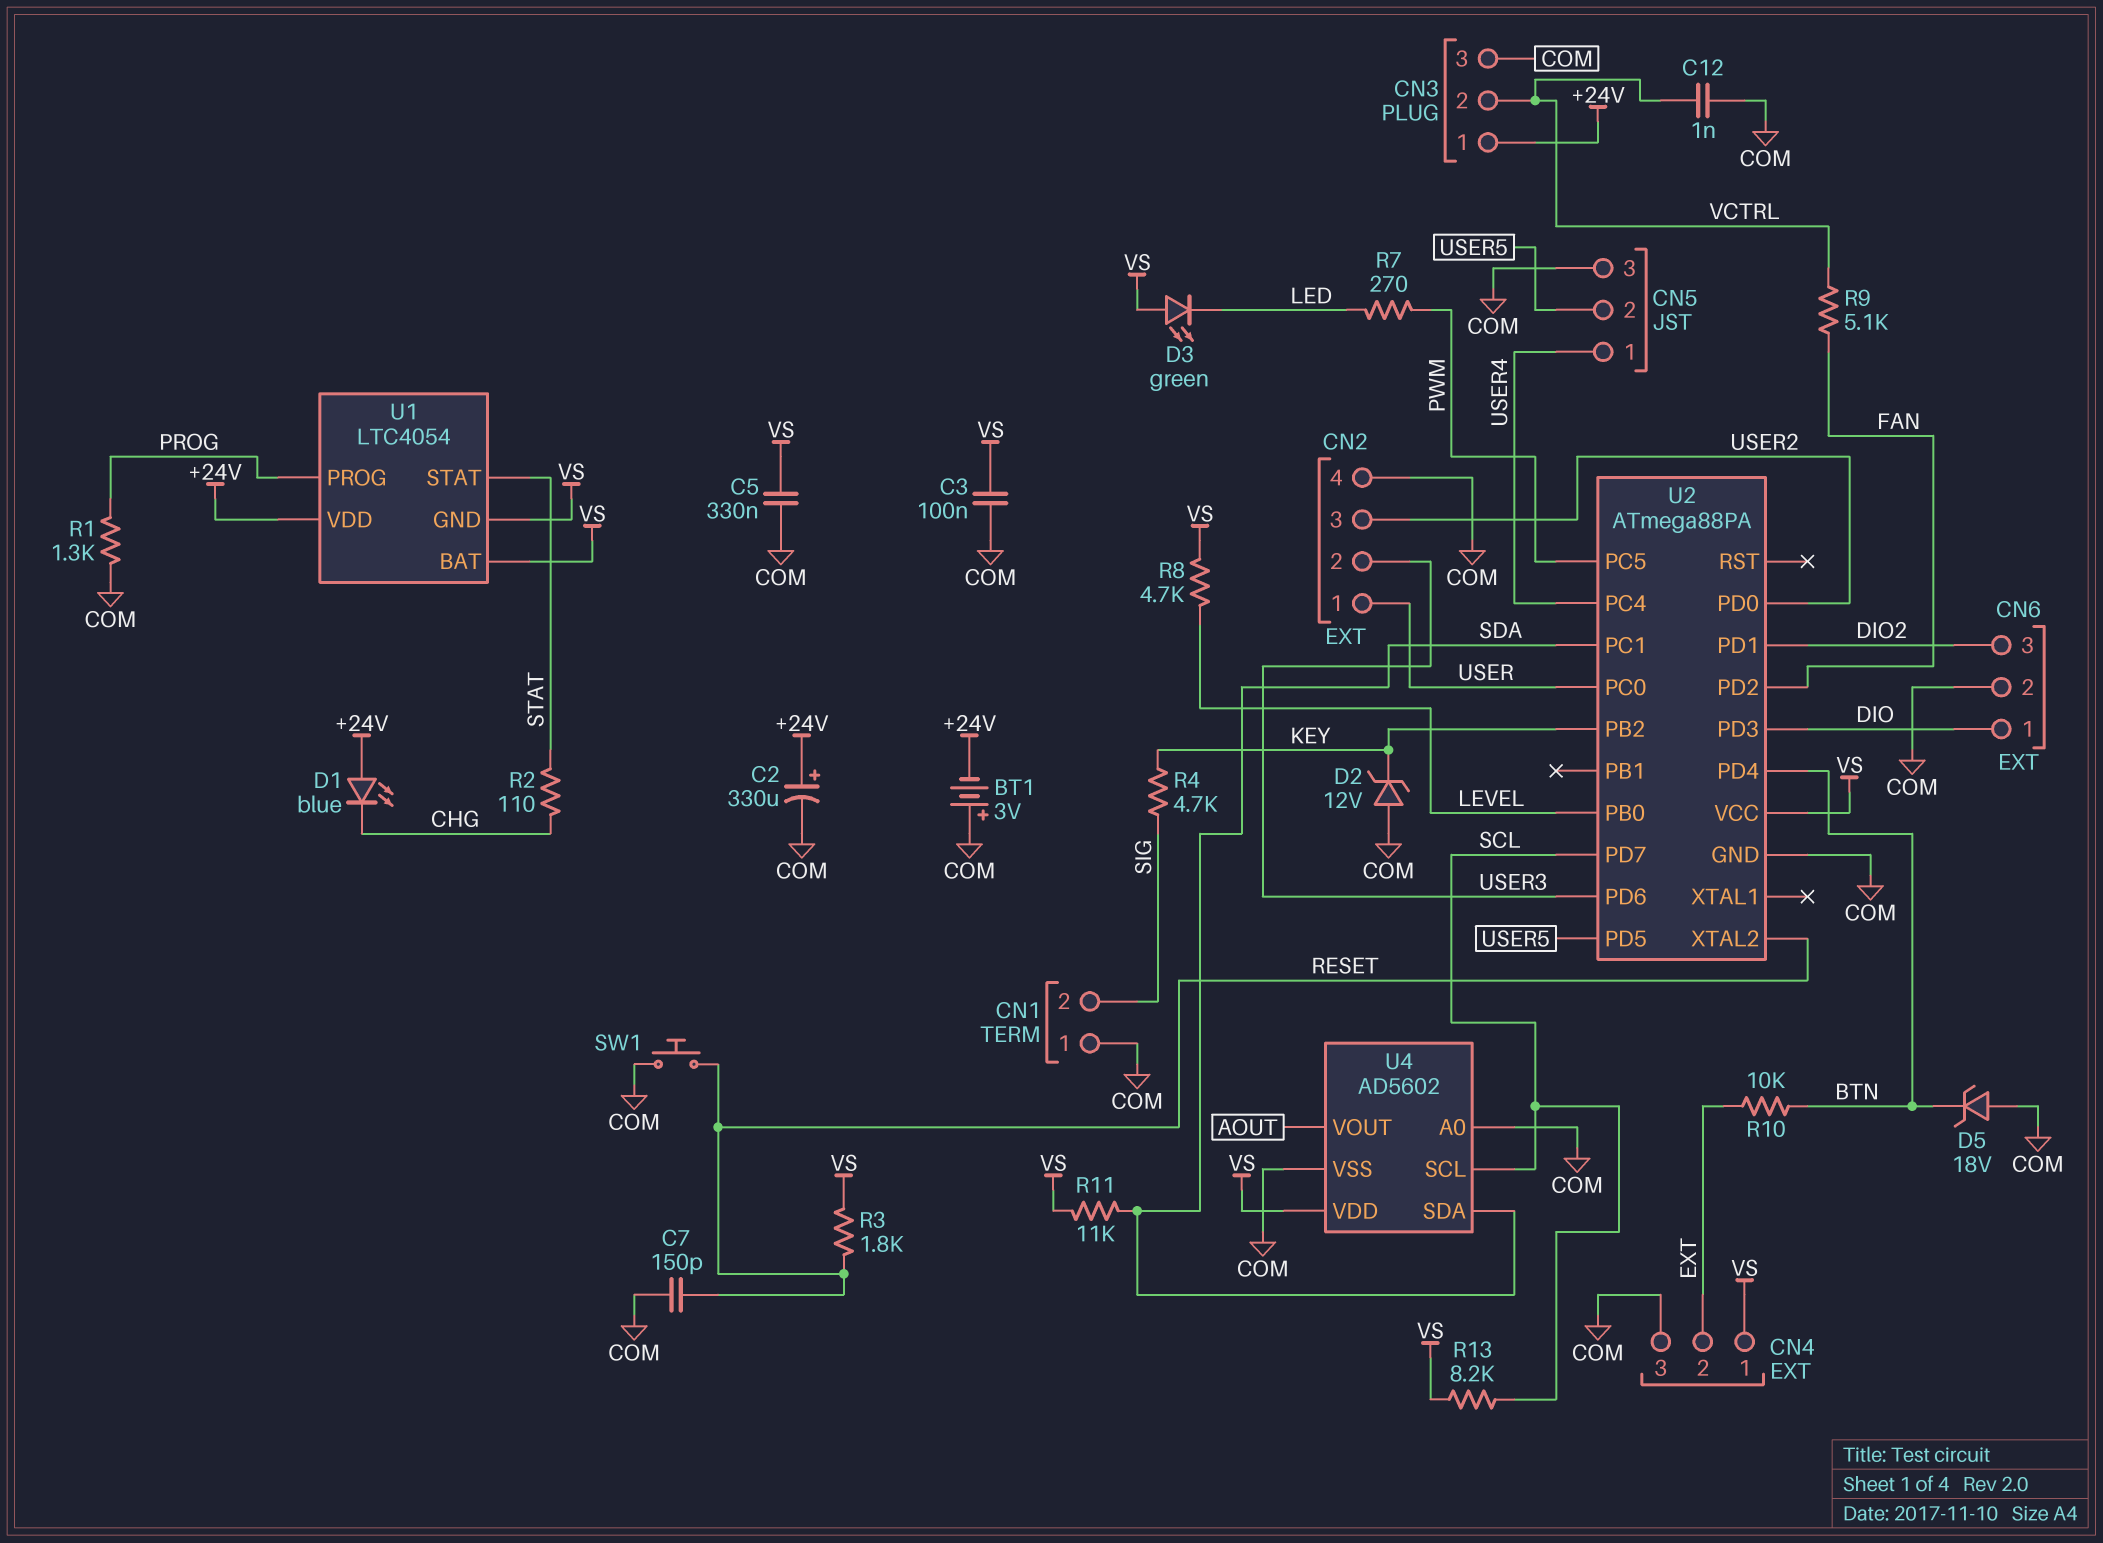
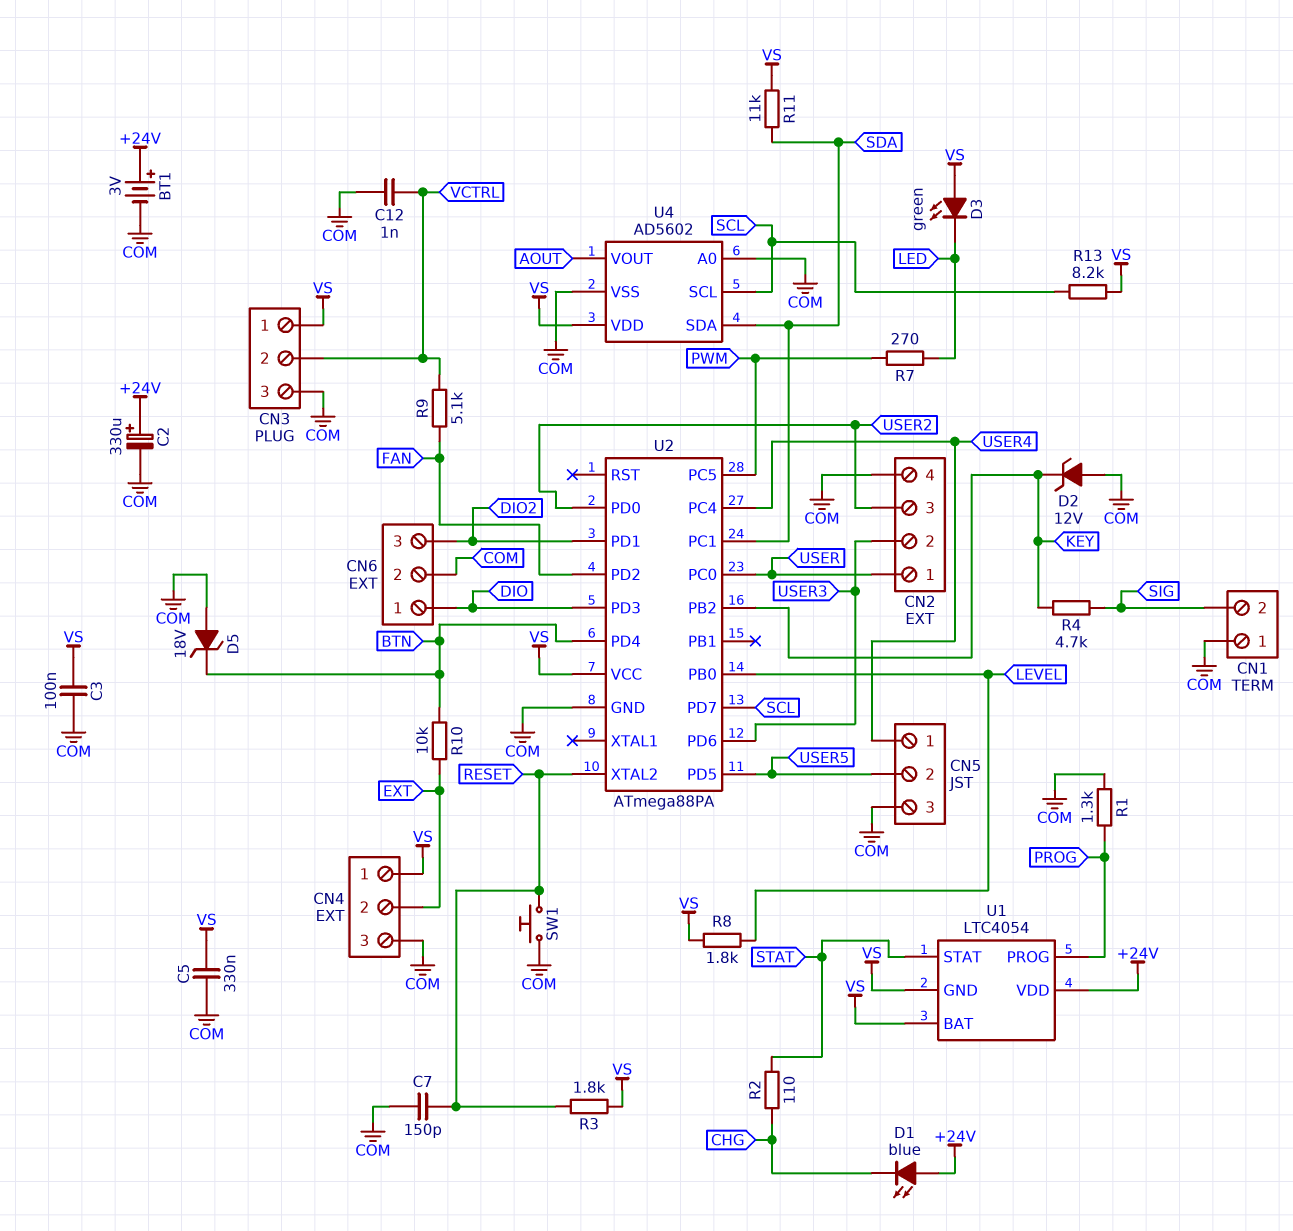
BT1: 3V (plus COM, minus +24V) -> 3V (plus +24V, minus COM)
CN3 pin 1: +24V -> VS
R8: 4.7k (LEVEL, VS) -> 1.8k (LEVEL, VS)

